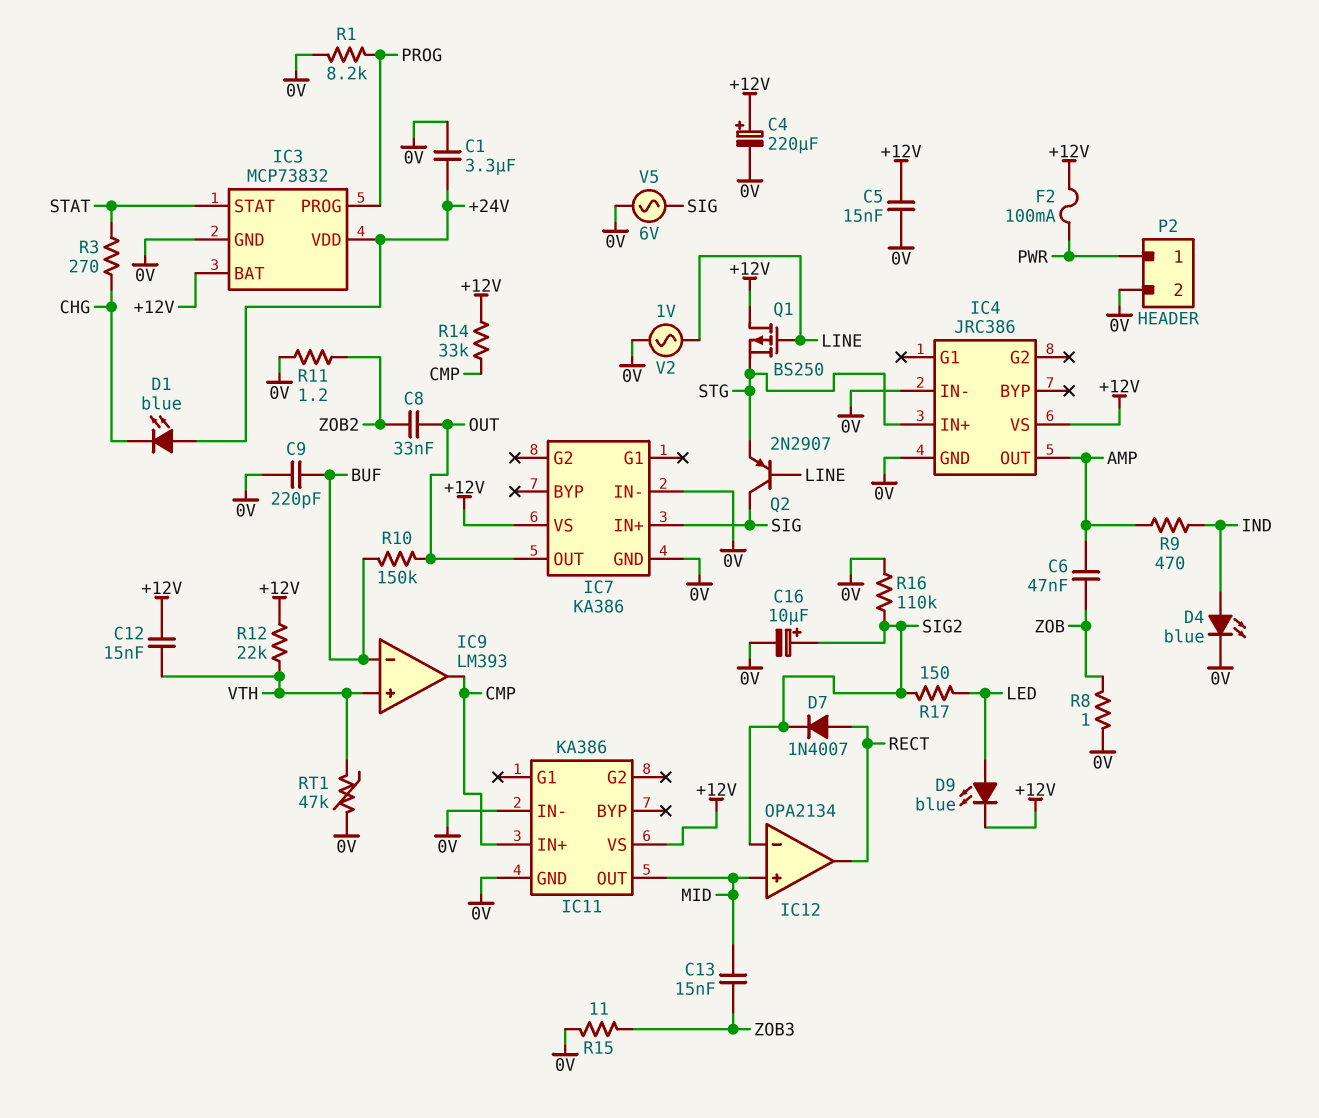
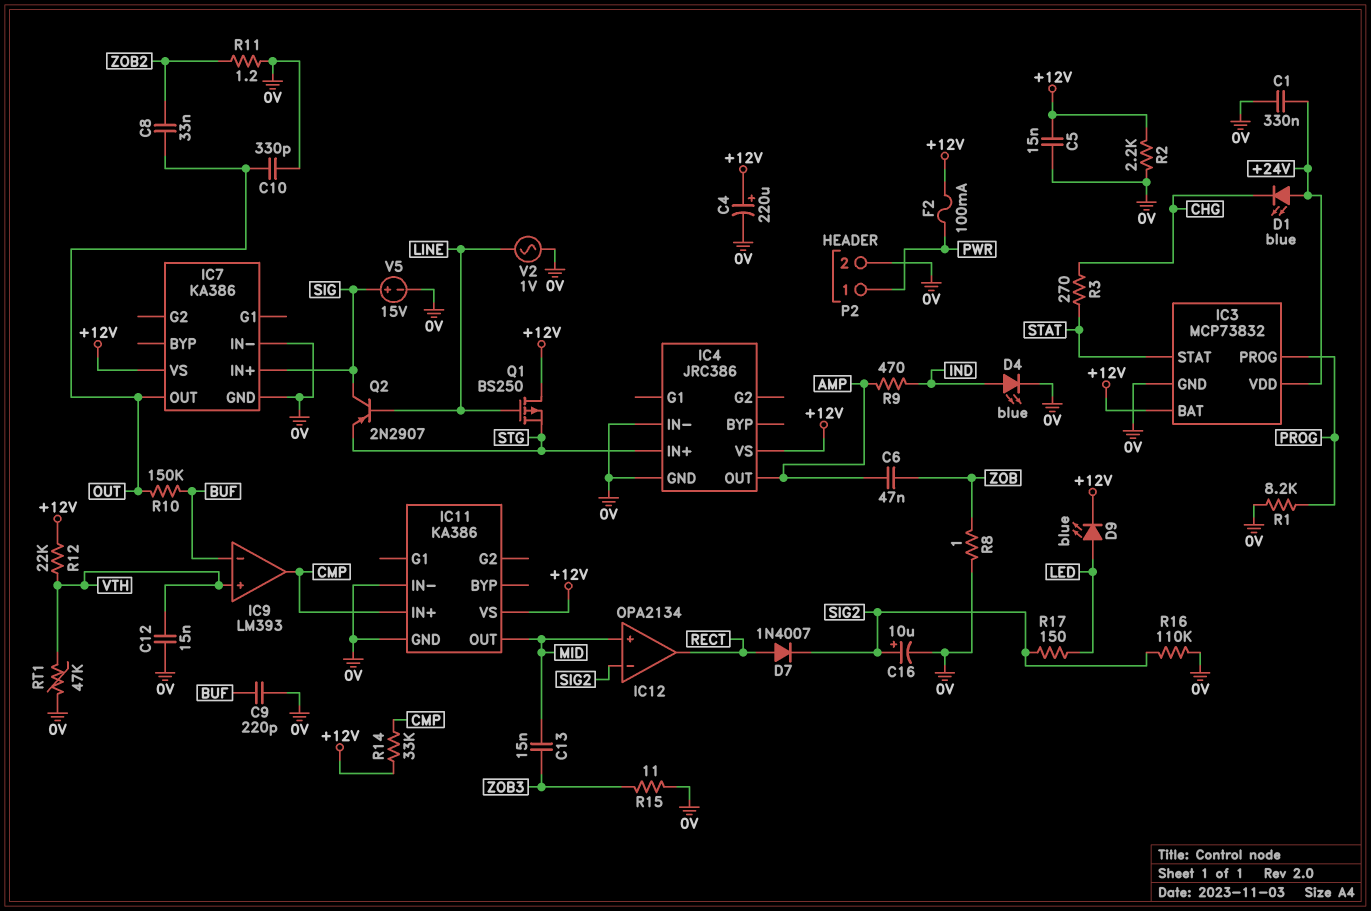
C1: 3.3uF (+24V, 0V) -> 330nF (+24V, 0V)
C10: none -> 330pF (0V, OUT)
C12: 15nF (+12V, VTH) -> 15nF (0V, VTH)
R2: none -> 2.2k (+12V, 0V)
V5: AC 6V (0V, SIG) -> 15V (plus SIG, minus 0V)

